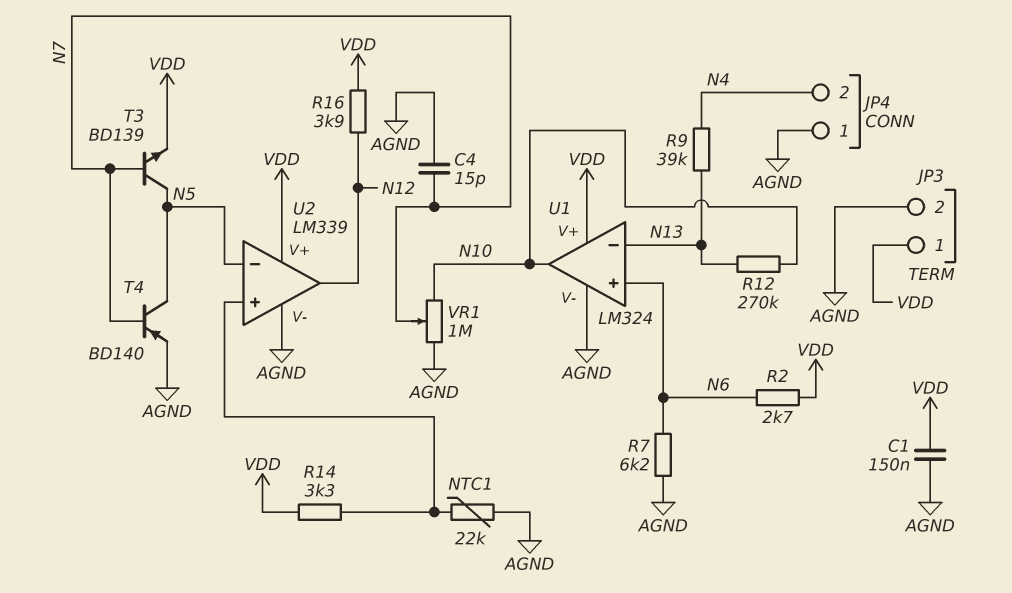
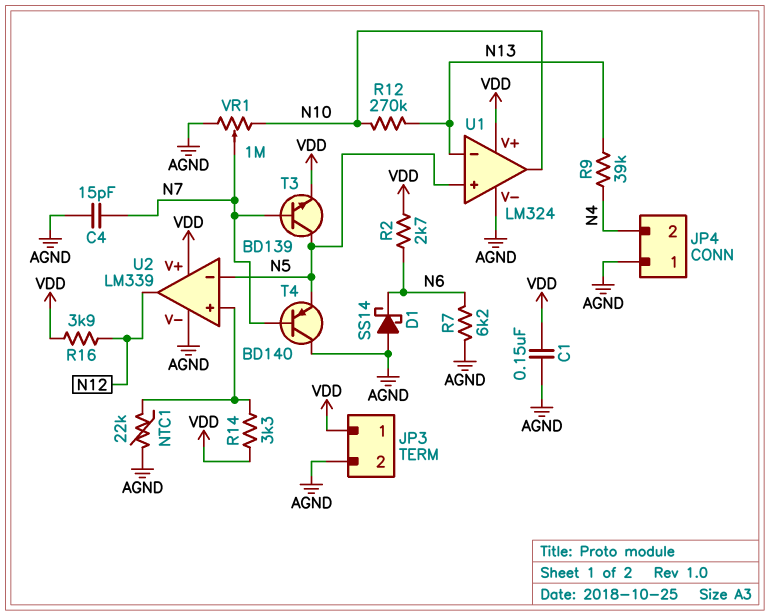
D1: none -> schottky SS14 (A AGND, K N6)
T4: PNP BD140 (B N7, C N5, E AGND) -> PNP BD140 (B N7, C AGND, E N5)
U1 pin in+: N6 -> N5

